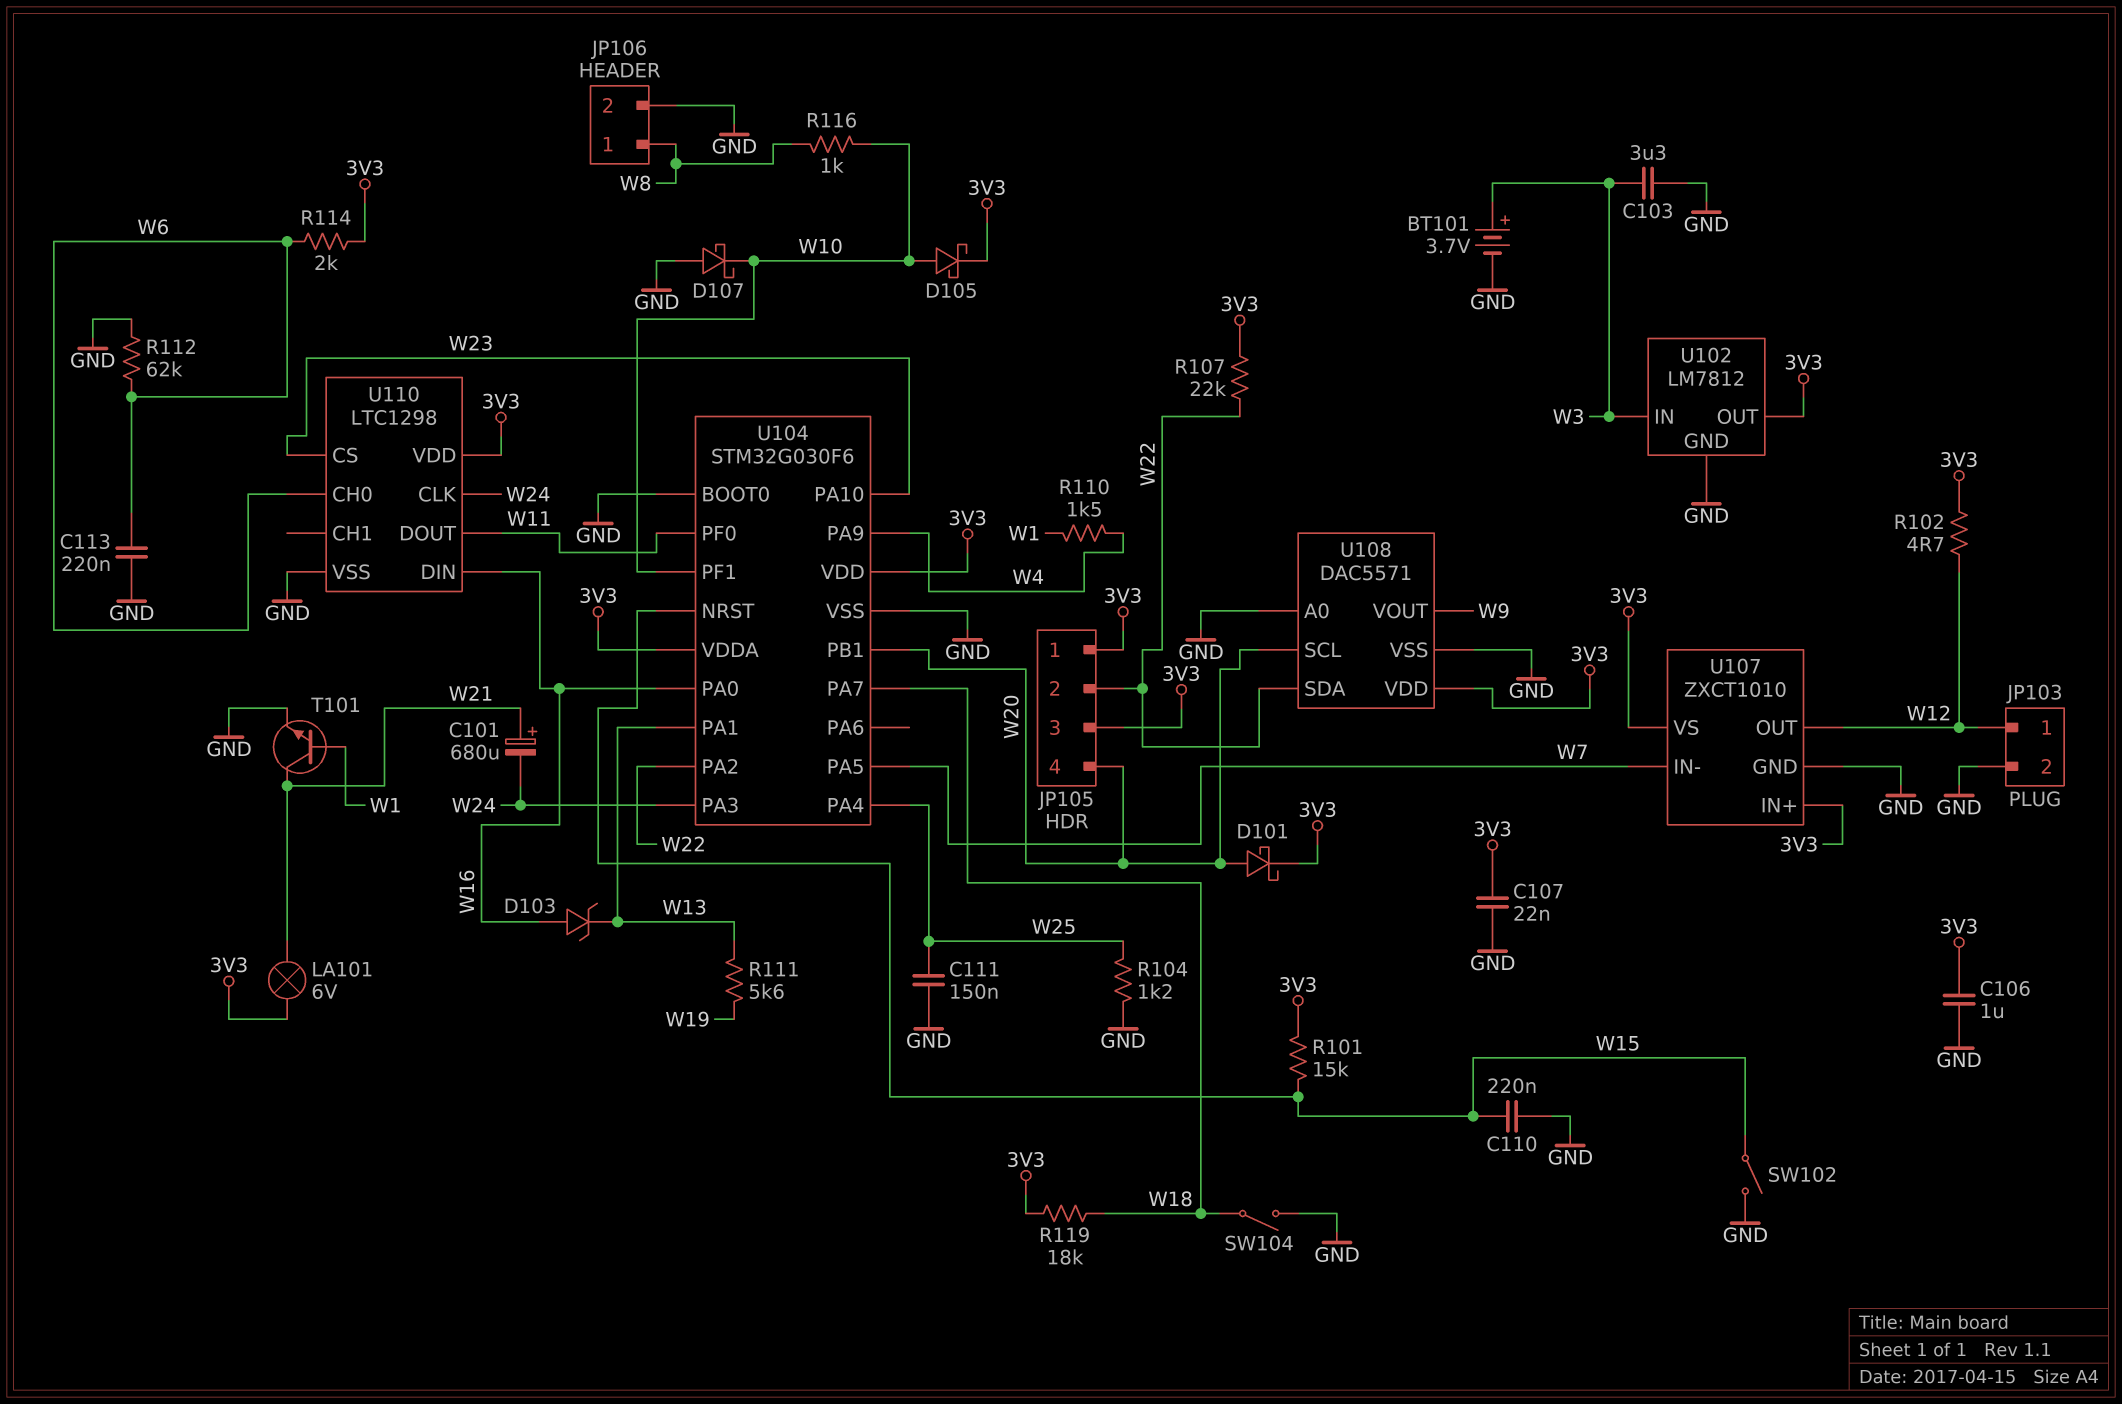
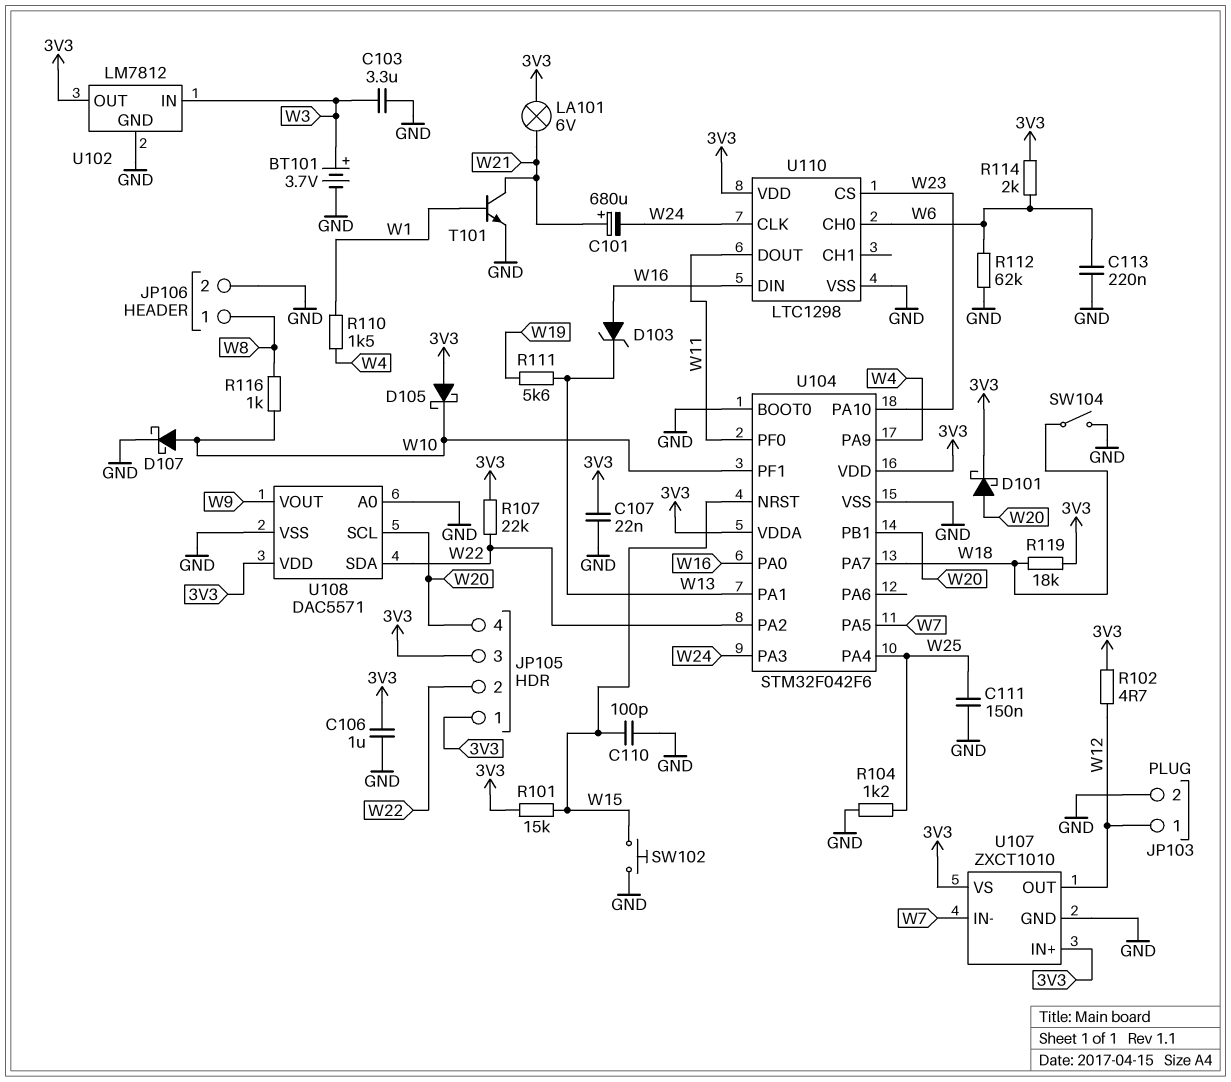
C110: 220nF (GND, W15) -> 100pF (GND, W15)
D105: schottky (A W10, K 3V3) -> schottky (A 3V3, K W10)
D107: schottky (A GND, K W10) -> schottky (A W10, K GND)
SW102: switch (GND, W15) -> button (GND, W15)
U104: STM32G030F6 -> STM32F042F6

